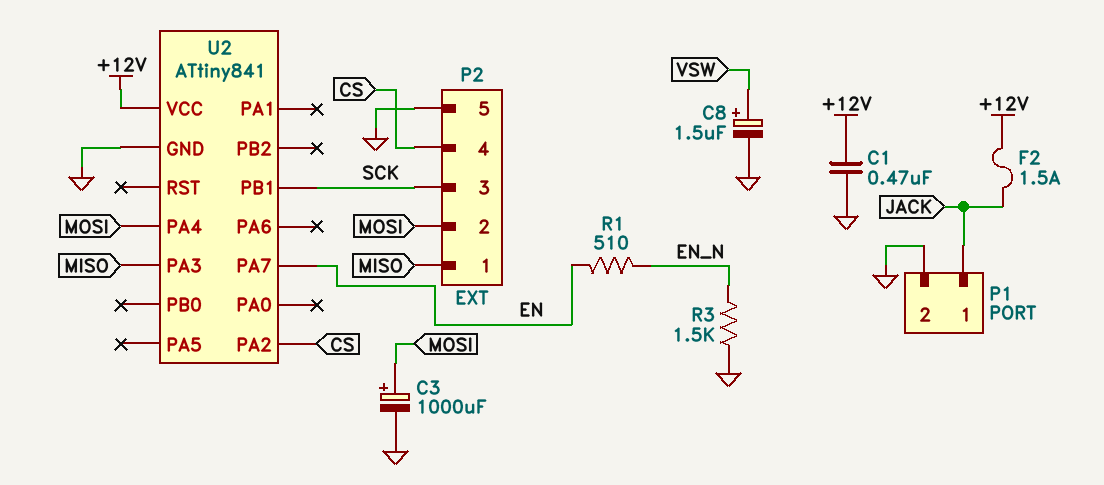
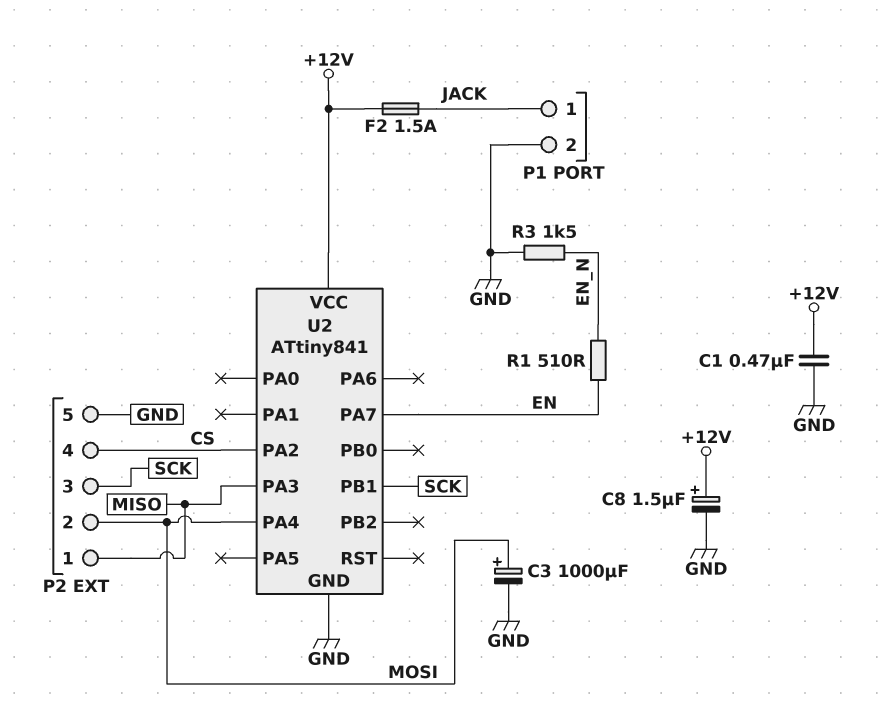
C8: 1.5uF (plus VSW, minus GND) -> 1.5uF (plus +12V, minus GND)

